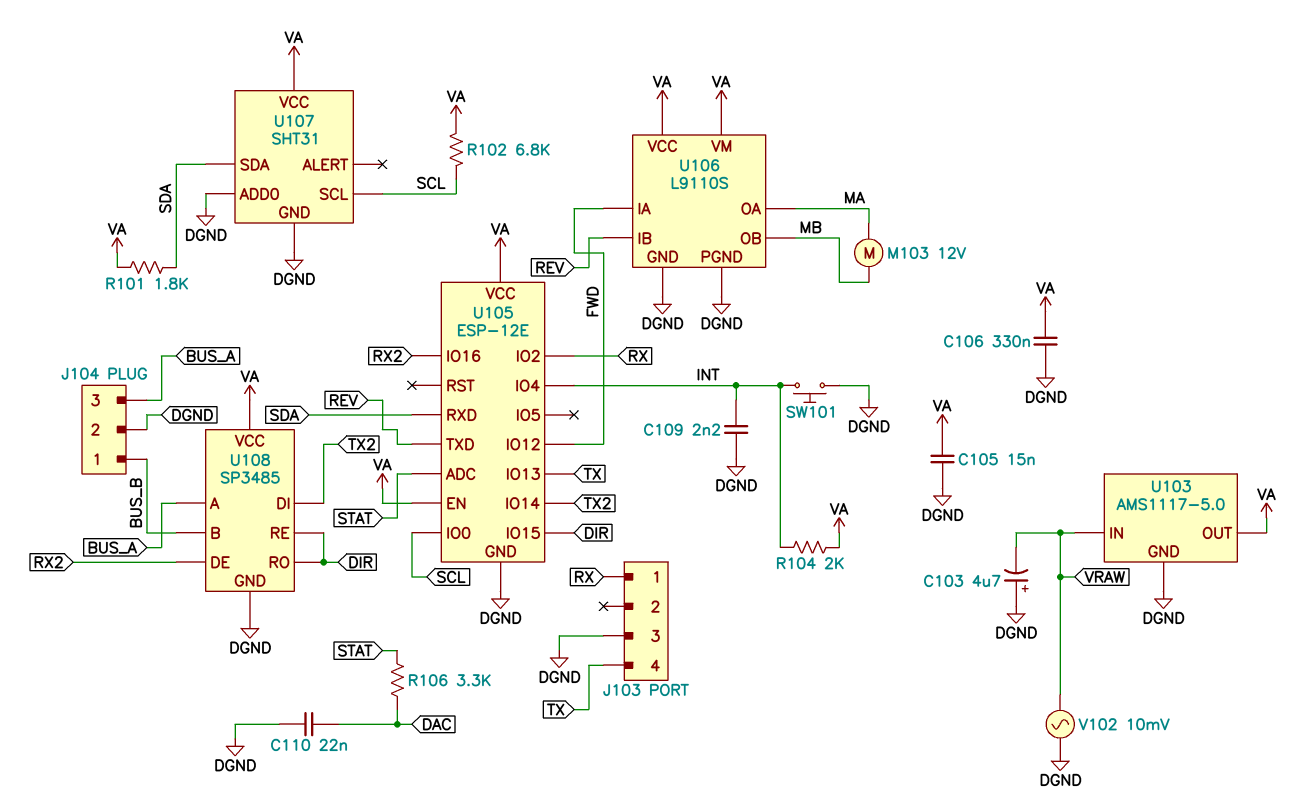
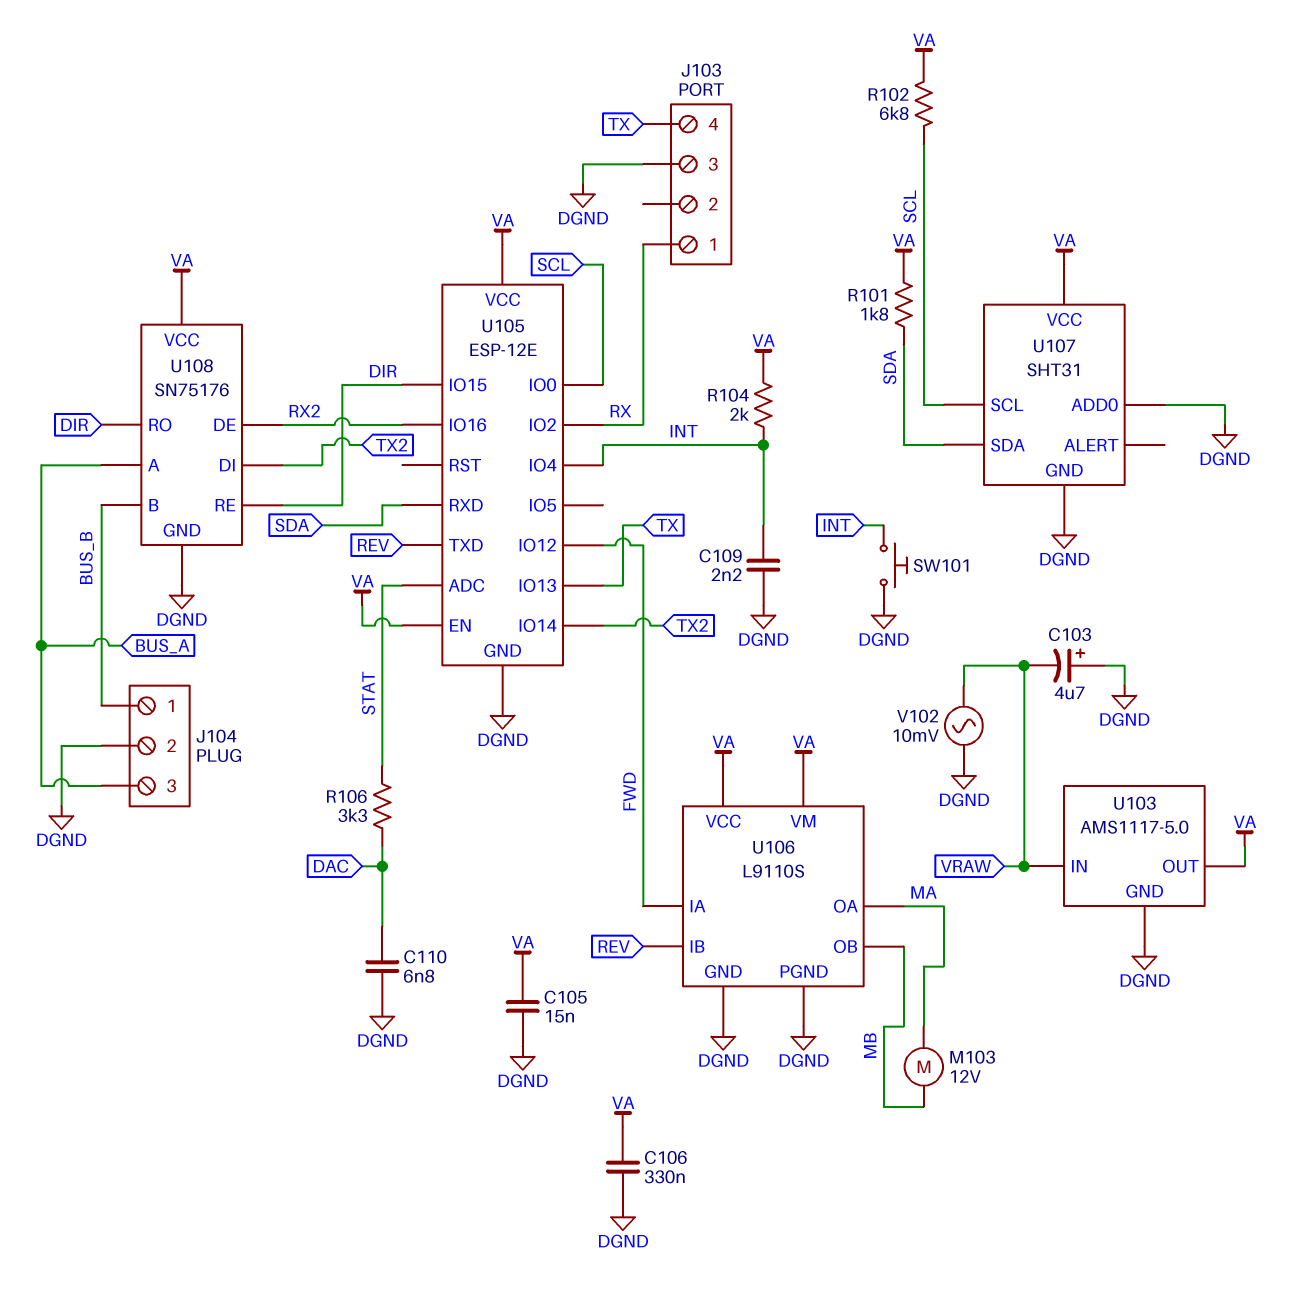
C110: 22nF (DAC, DGND) -> 6.8nF (DAC, DGND)
U108: SP3485 -> SN75176

